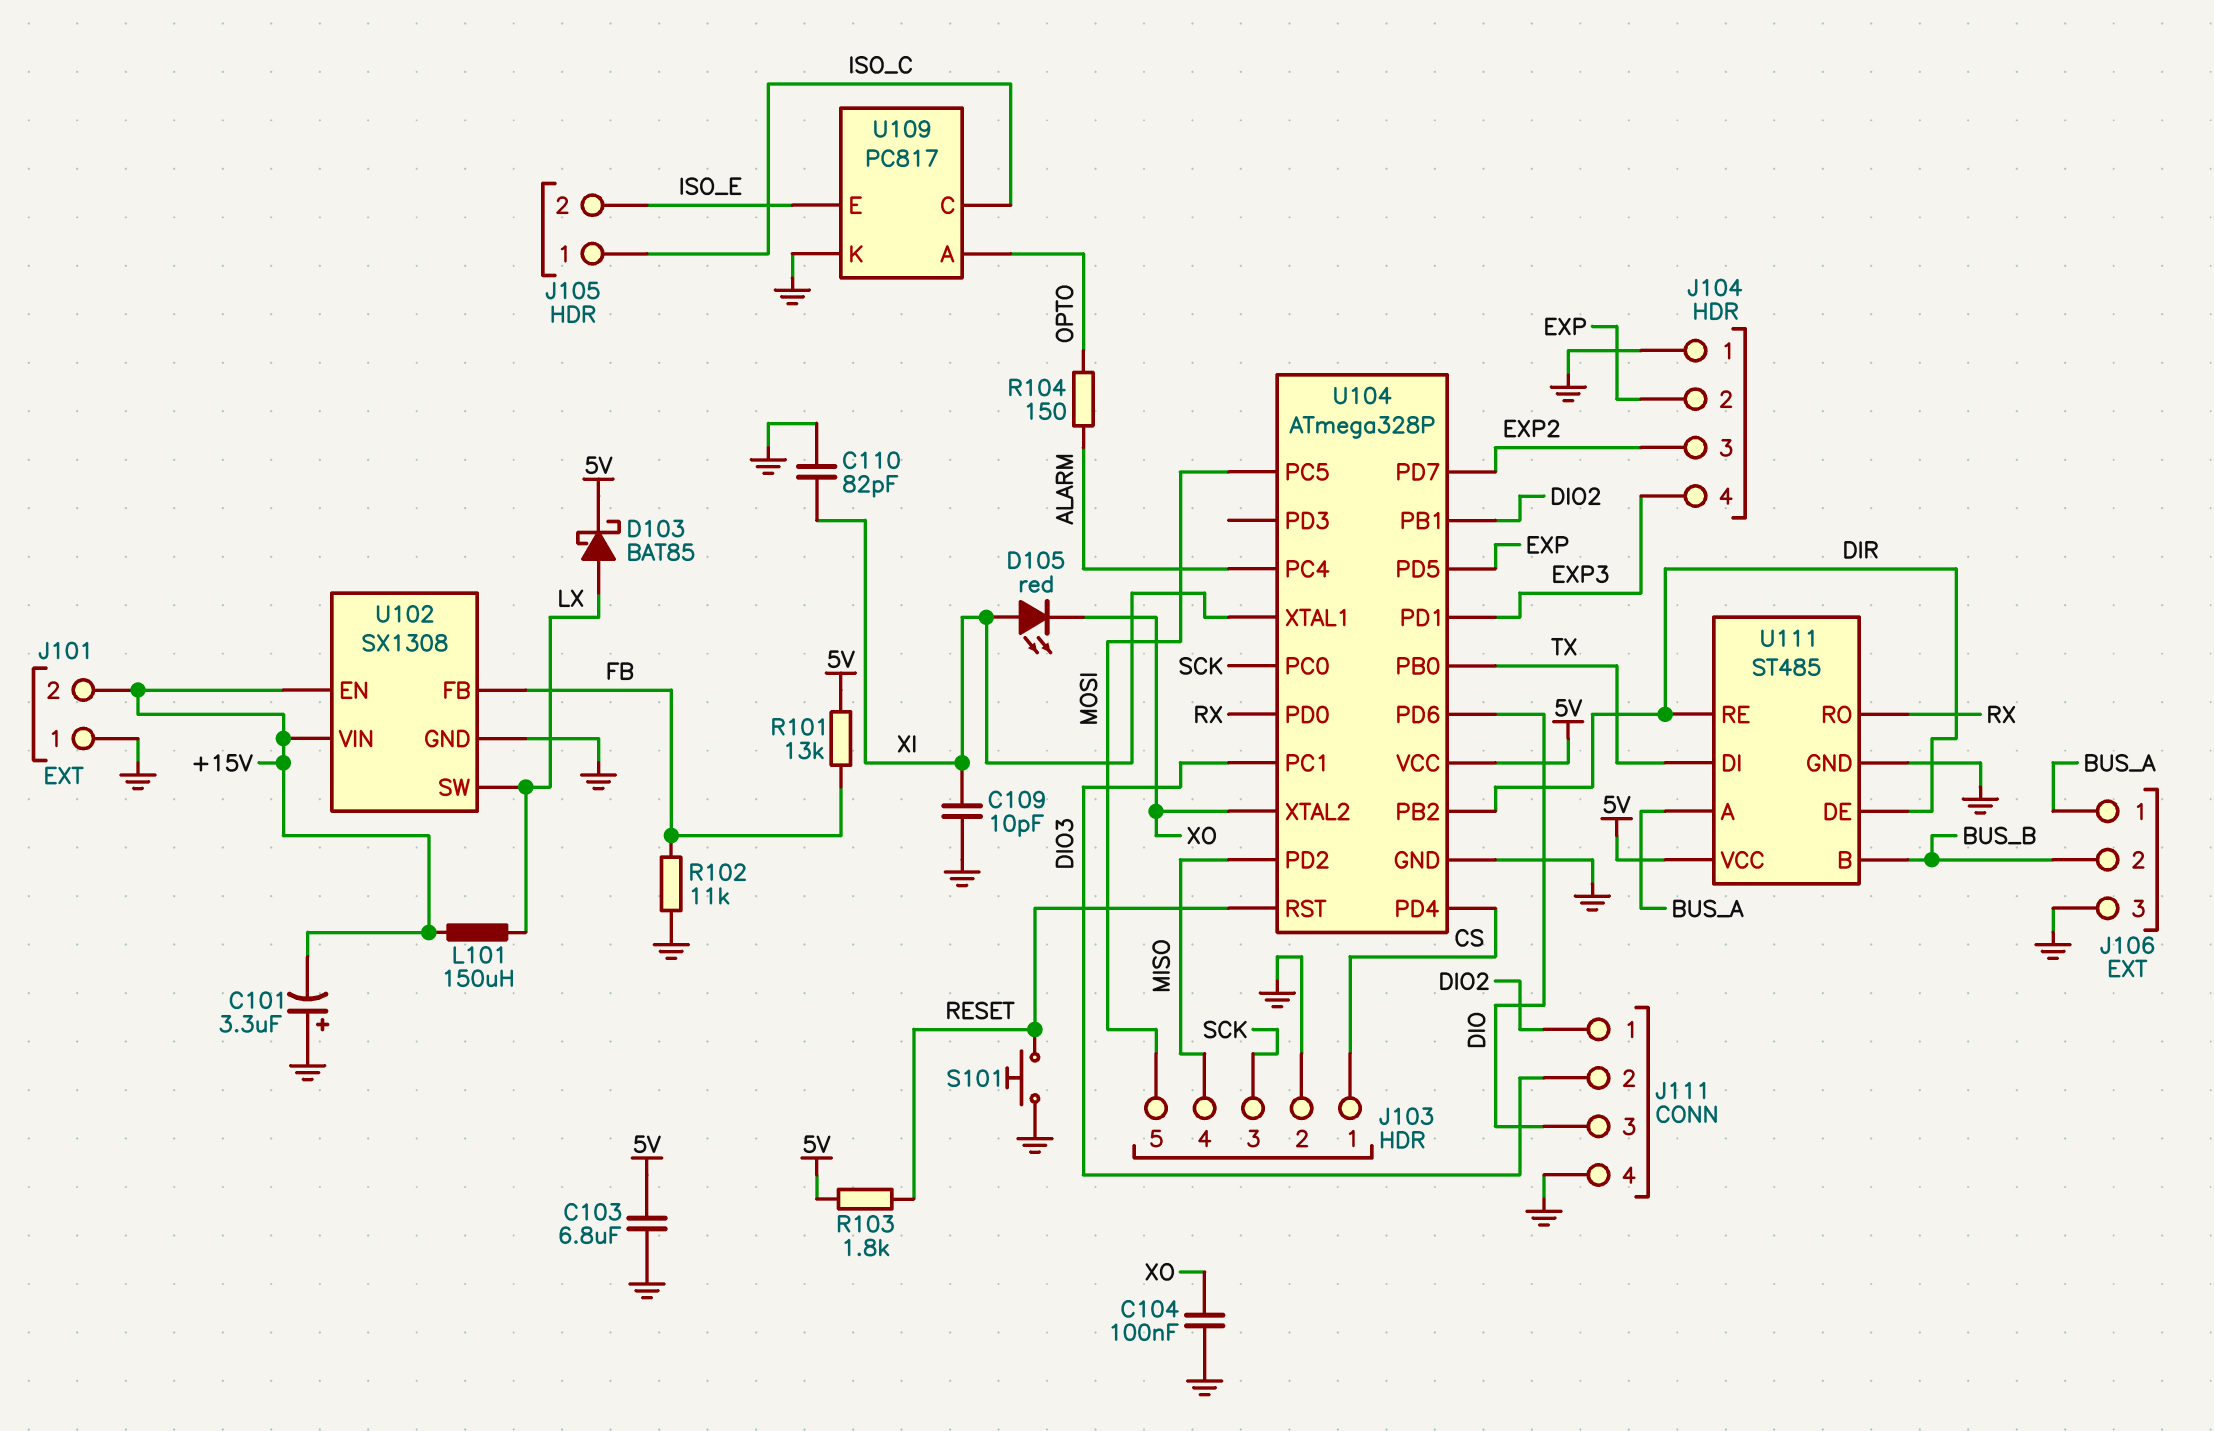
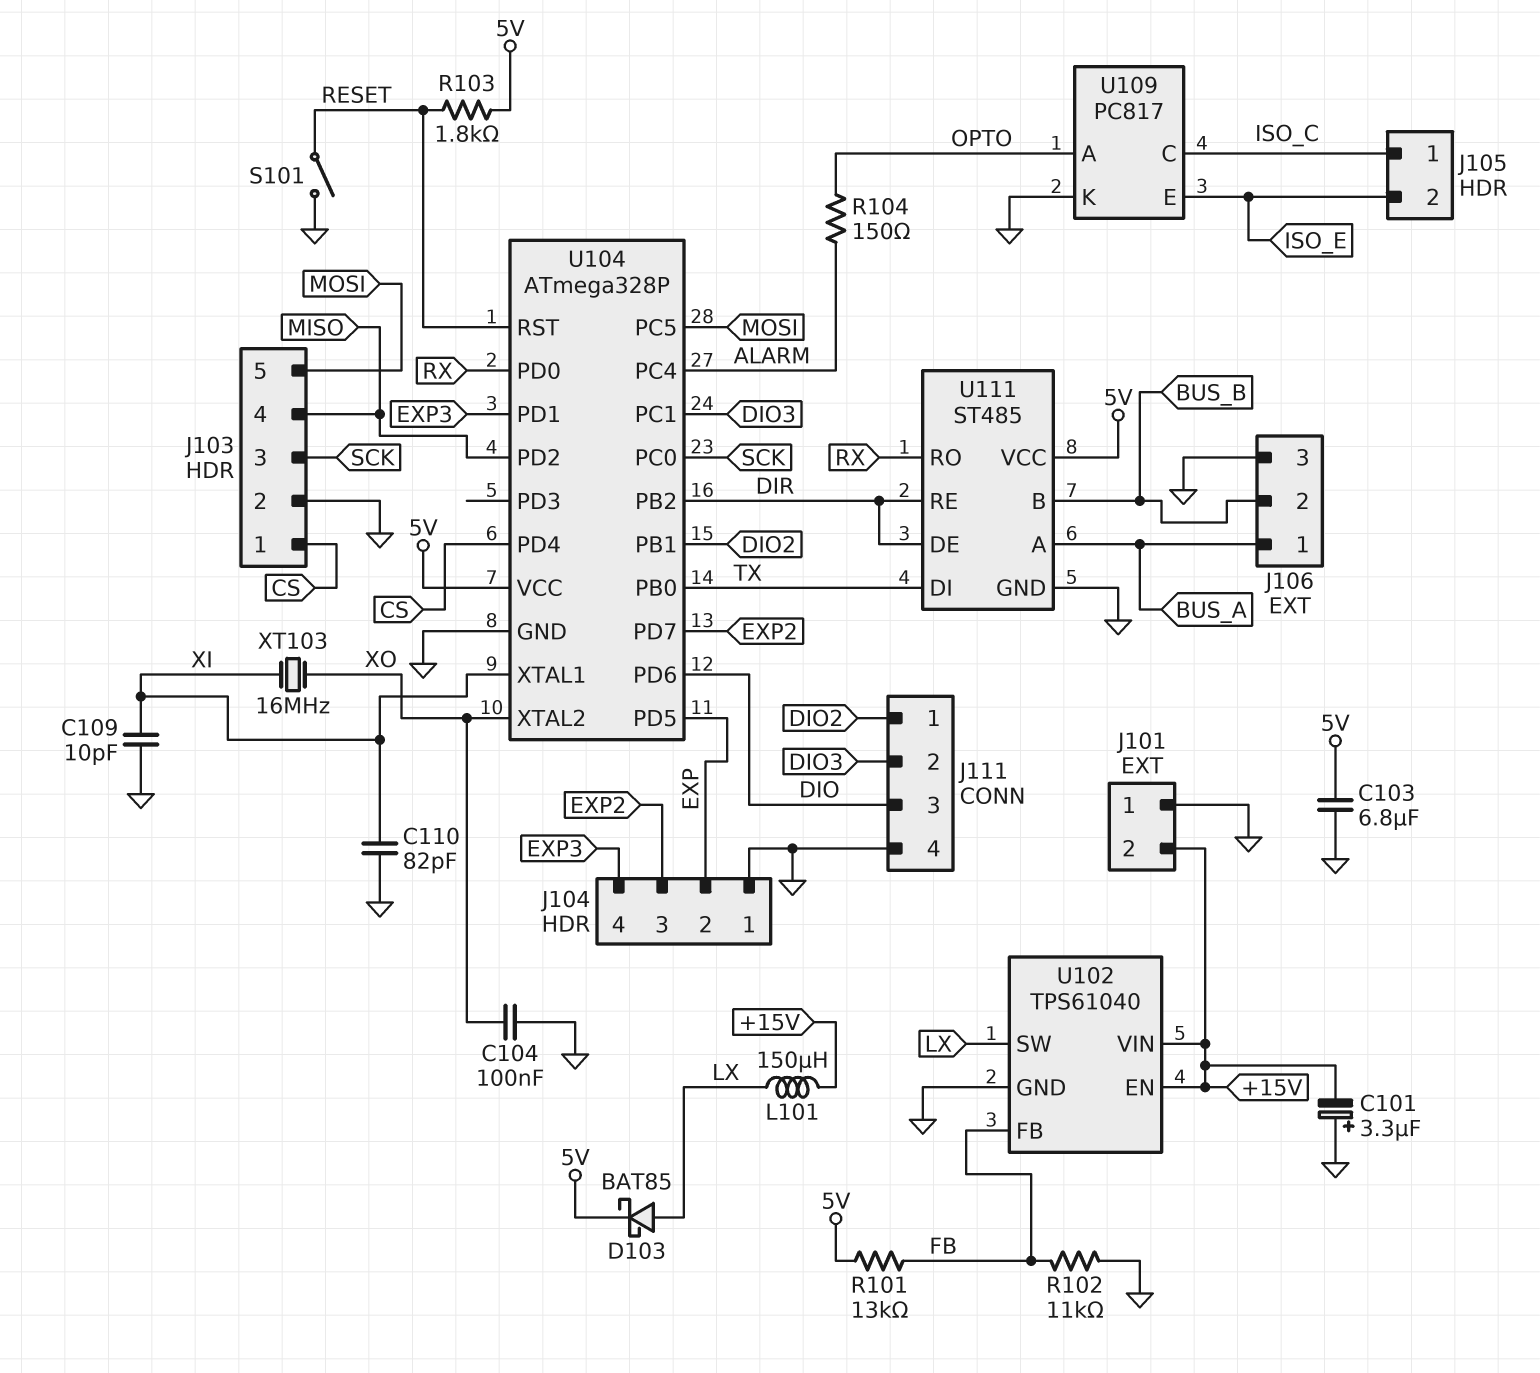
D105: LED red (A XI, K XO) -> none
S101: button (GND, RESET) -> switch (GND, RESET)
U102: SX1308 -> TPS61040
XT103: none -> 16MHz (XI, XO)

